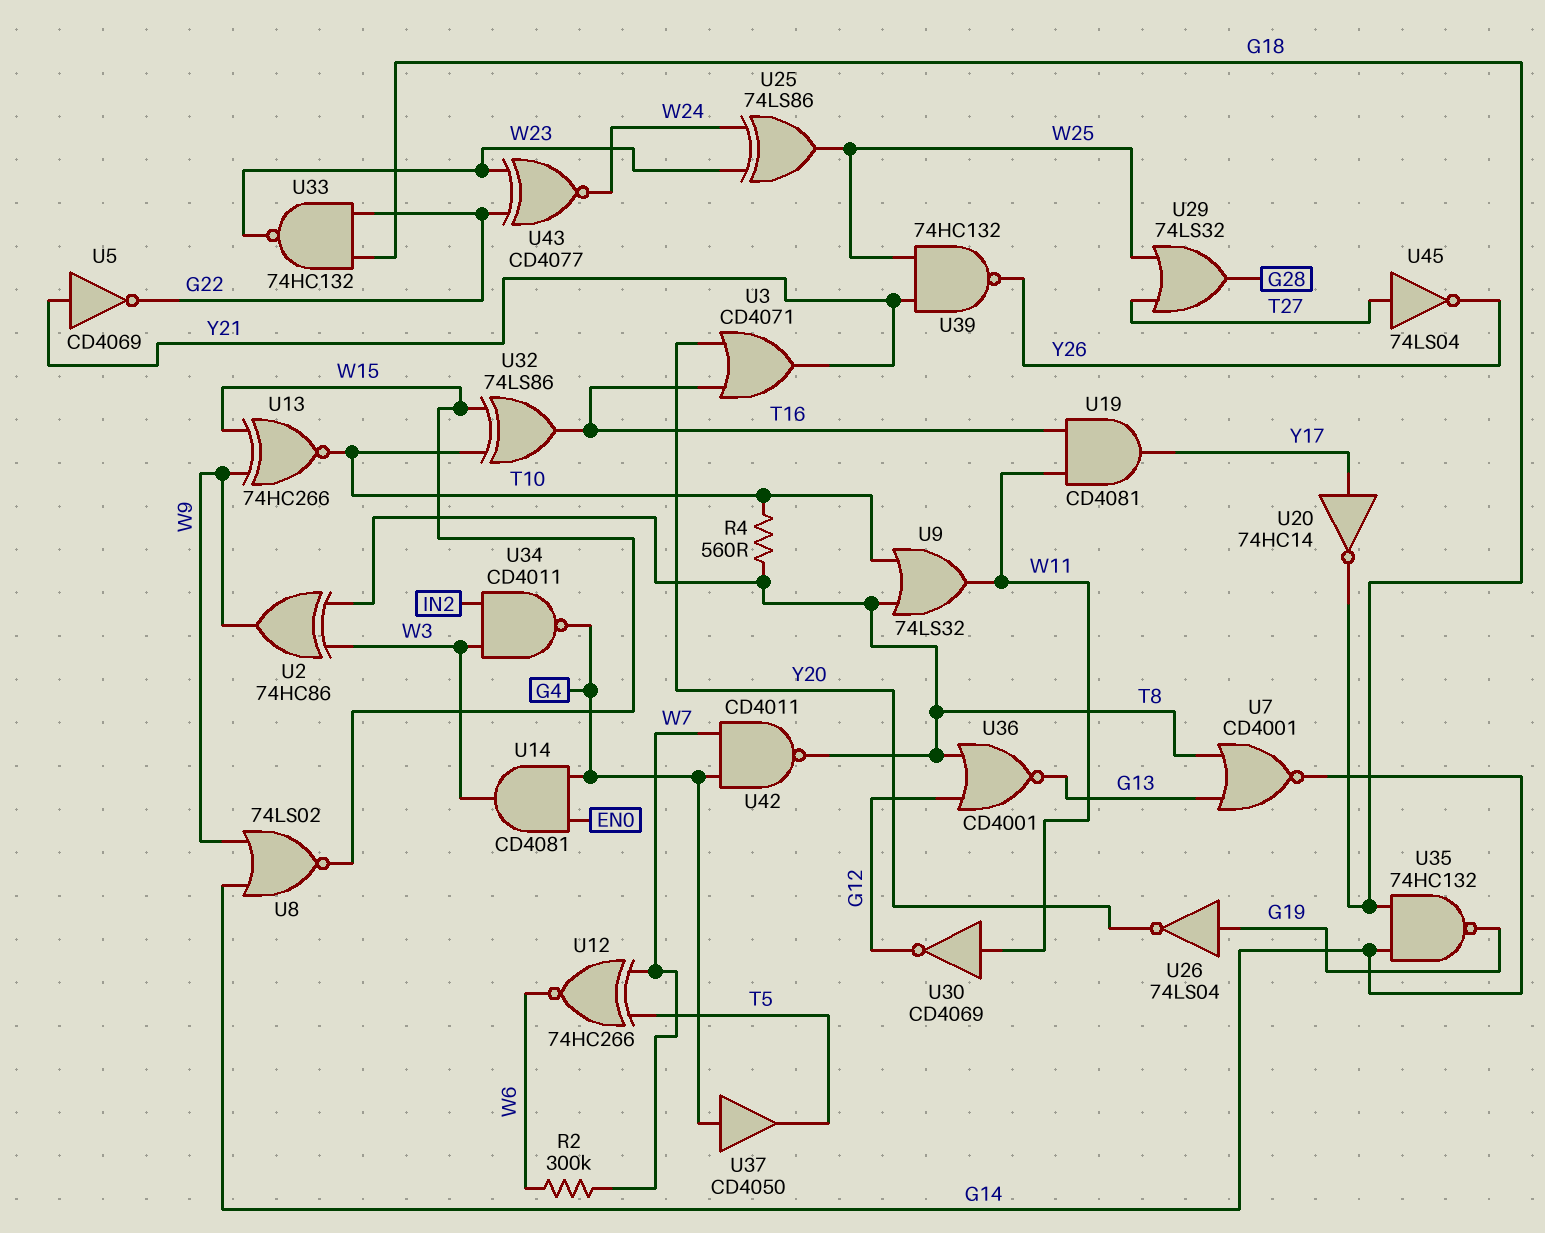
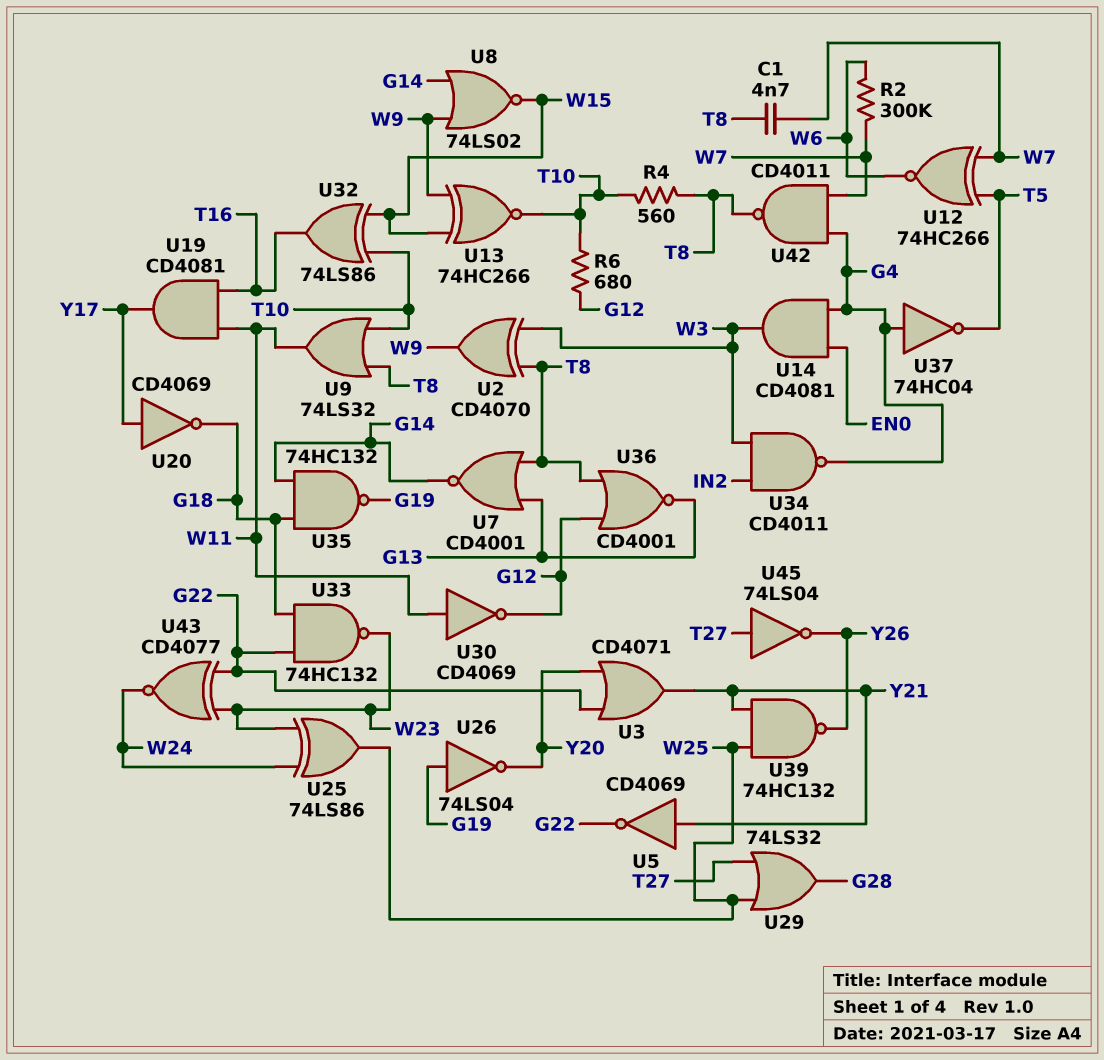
C1: none -> 4.7nF (T8, W7)
R6: none -> 680 (G12, T10)
U2: XOR 74HC86 (in T8, in W3, out W9) -> XOR CD4070 (in T8, in W3, out W9)
U3: OR CD4071 (in T16, in Y20, out Y21) -> OR CD4071 (in G22, in Y20, out Y21)
U20: NOT 74HC14 (in Y17, out G18) -> NOT CD4069 (in Y17, out G18)
U37: buffer CD4050 (in G4, out T5) -> NOT 74HC04 (in G4, out T5)

